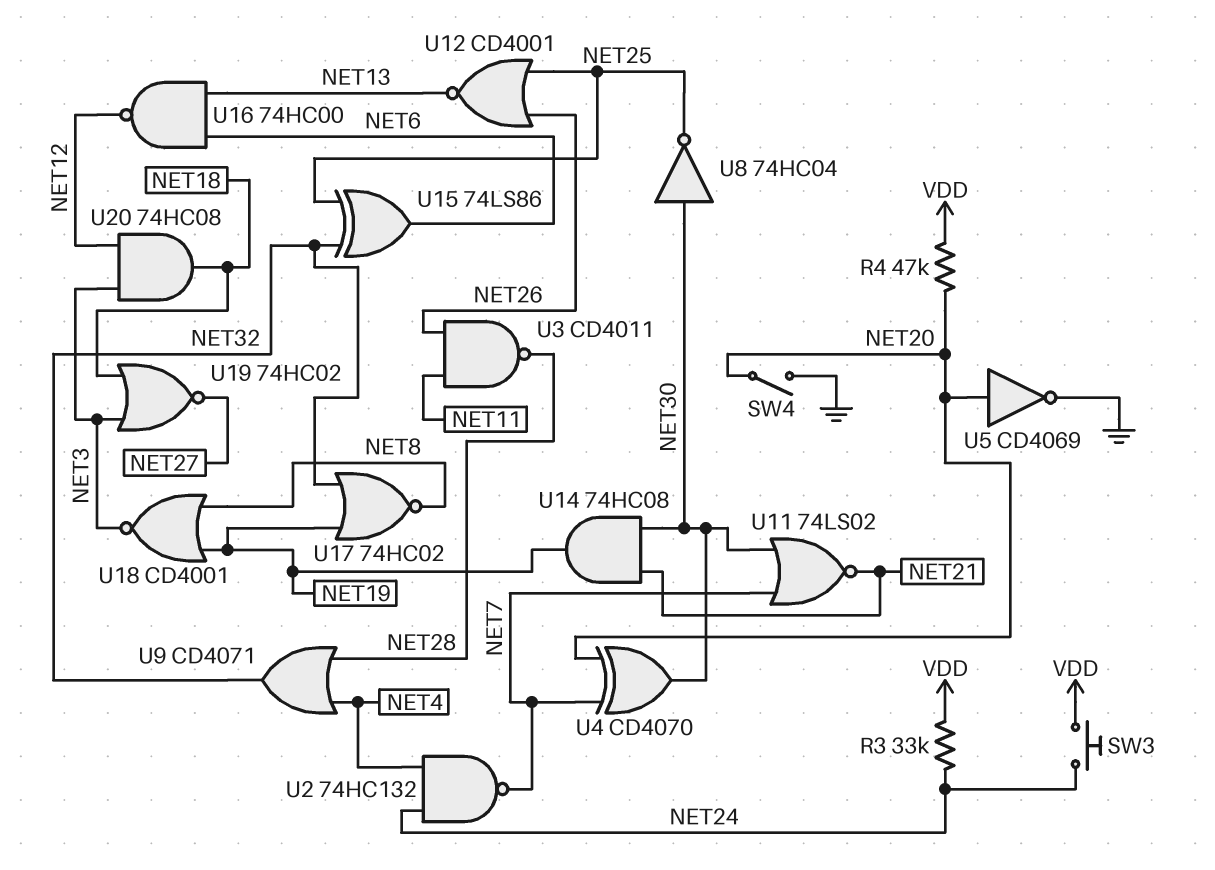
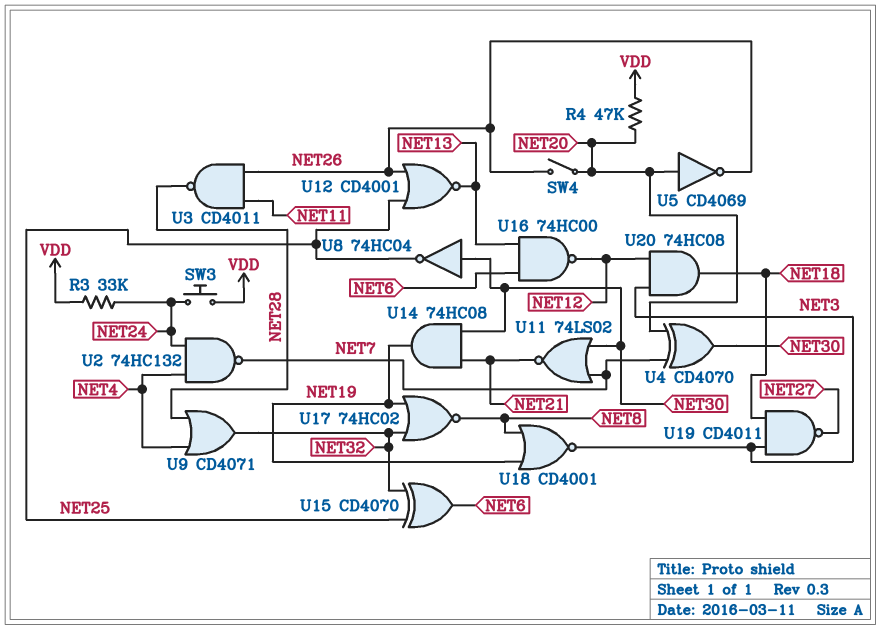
SW4: switch (GND, NET20) -> switch (NET20, NET26)
U5: NOT CD4069 (in NET20, out GND) -> NOT CD4069 (in NET20, out NET26)
U15: XOR 74LS86 (in NET25, in NET32, out NET6) -> XOR CD4070 (in NET25, in NET32, out NET6)
U19: NOR 74HC02 (in NET3, in NET18, out NET27) -> NAND CD4011 (in NET3, in NET18, out NET27)

